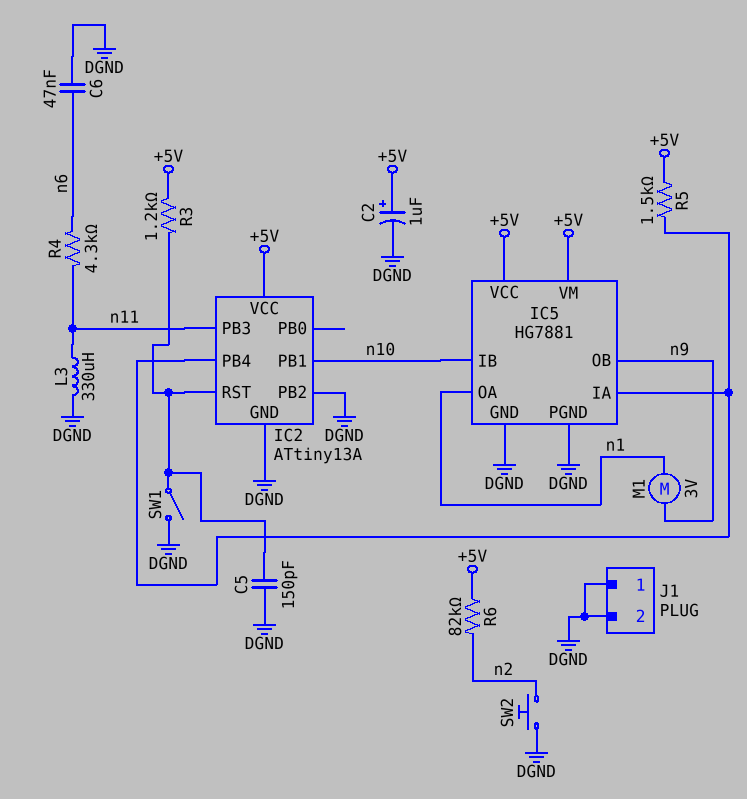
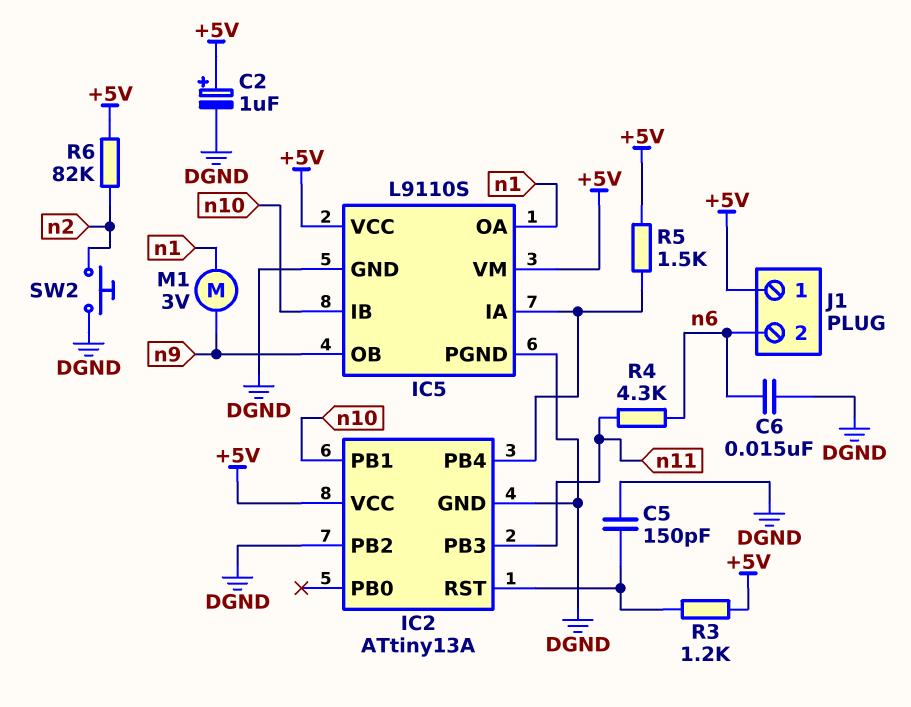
C6: 47nF (DGND, n6) -> 15nF (DGND, n6)
IC5: HG7881 -> L9110S
J1 pin 1: DGND -> +5V
J1 pin 2: DGND -> n6
L3: 330uH (DGND, n11) -> none
SW1: switch (DGND, IC2/RST) -> none

